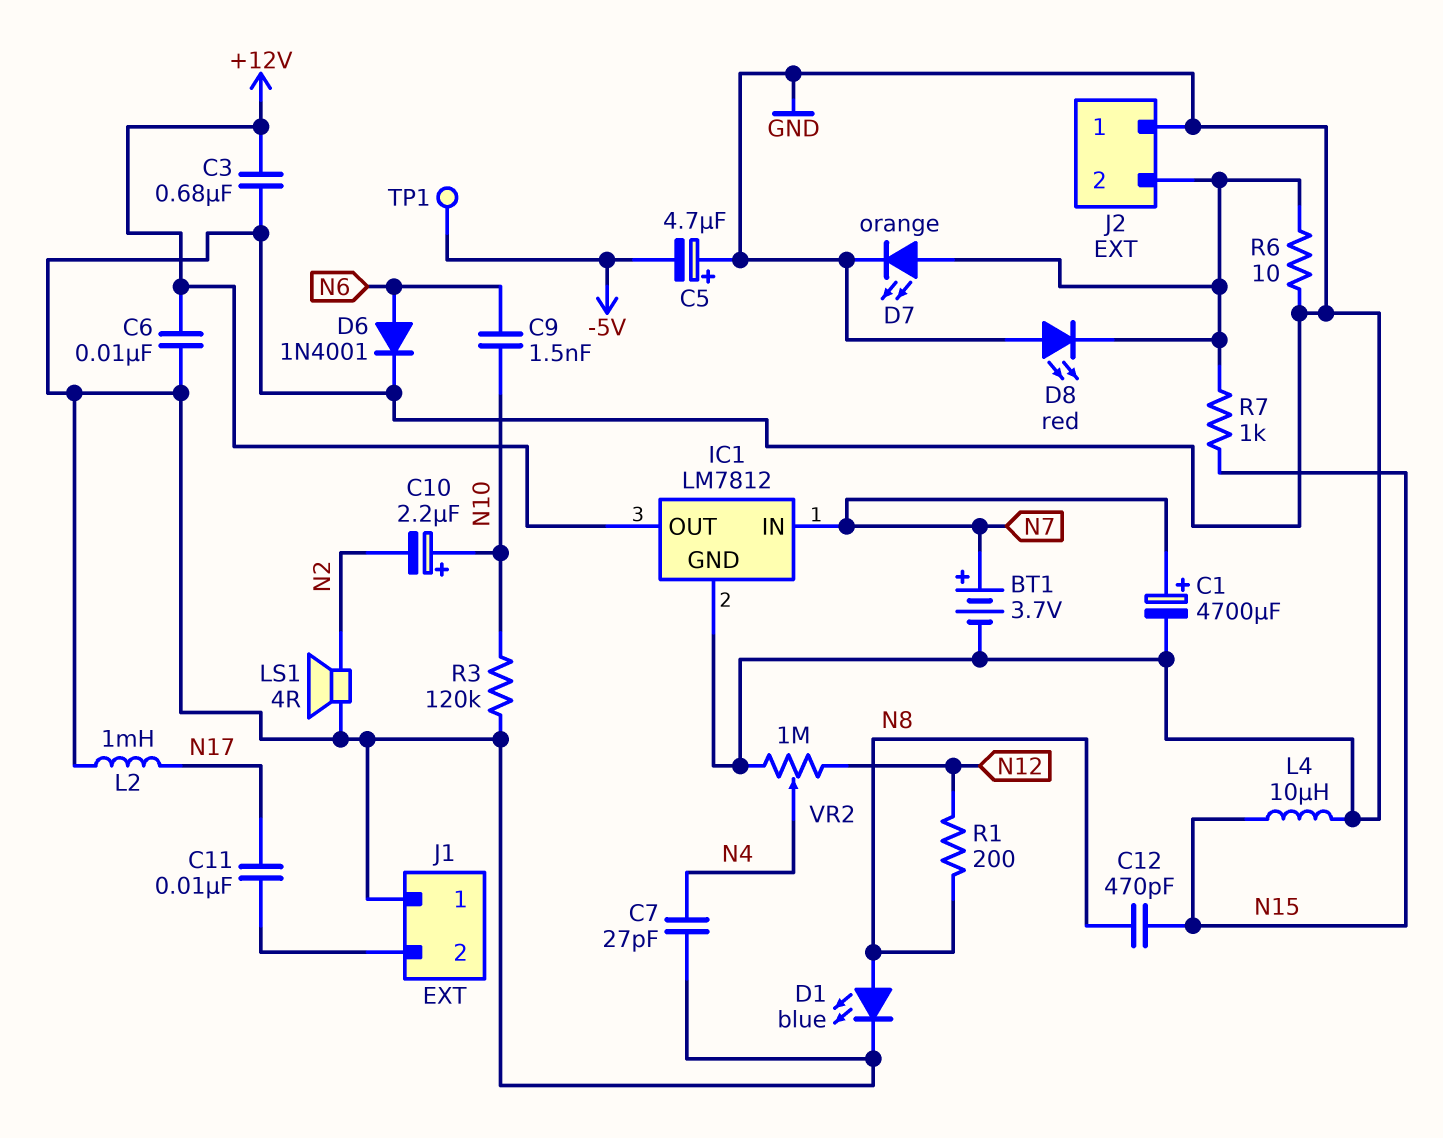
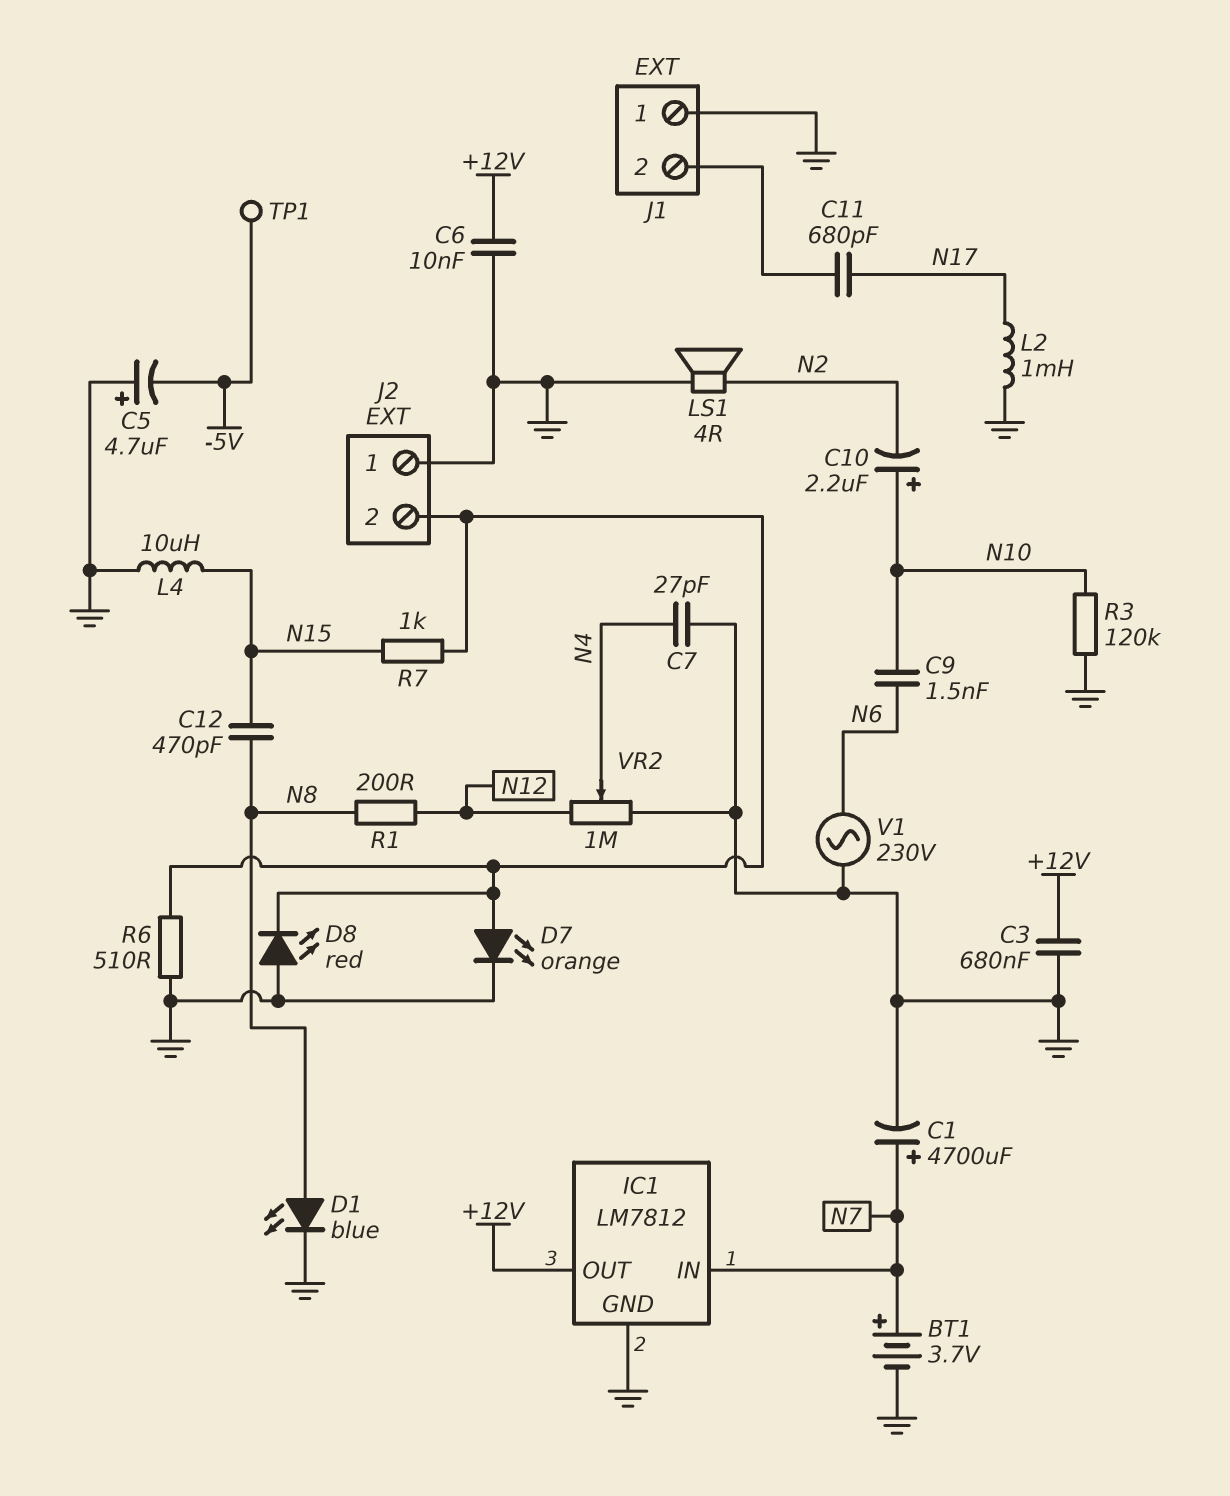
C11: 10nF (J1/2, N17) -> 680pF (J1/2, N17)
D6: diode 1N4001 (A N6, K GND) -> none
R6: 10 (GND, J2/2) -> 510 (GND, J2/2)
V1: none -> AC 230V (GND, N6)

